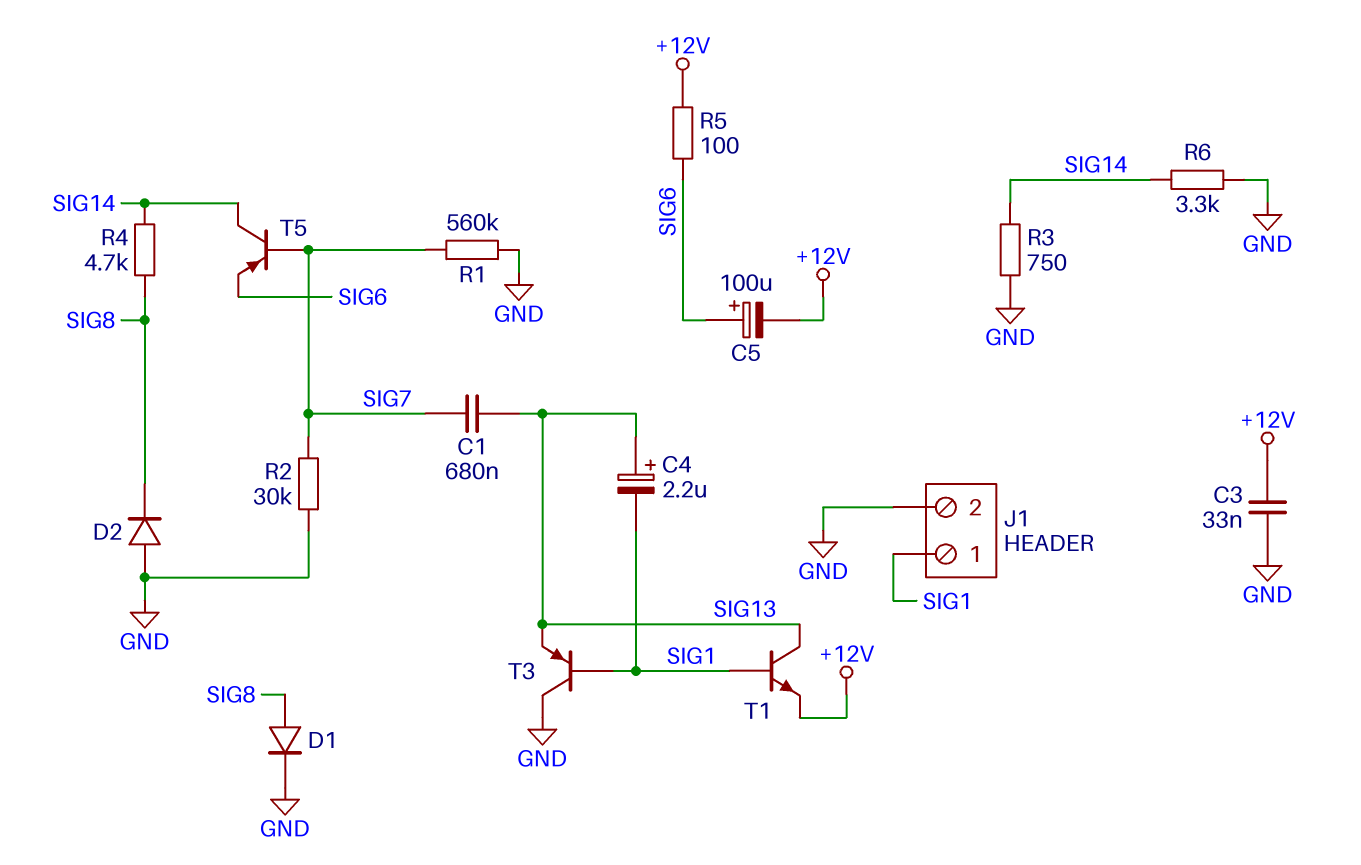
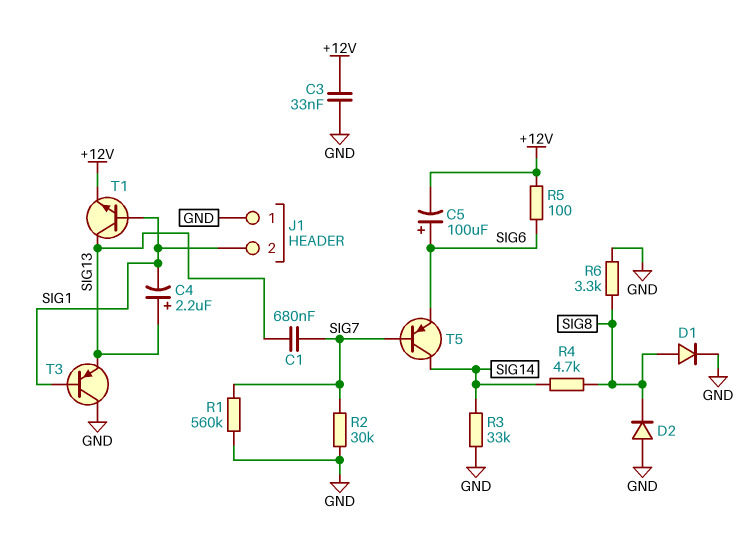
J1 pin 1: SIG1 -> GND
J1 pin 2: GND -> SIG1
R3: 750 (GND, SIG14) -> 33k (GND, SIG14)
R6: 3.3k (GND, SIG14) -> 3.3k (GND, SIG8)

